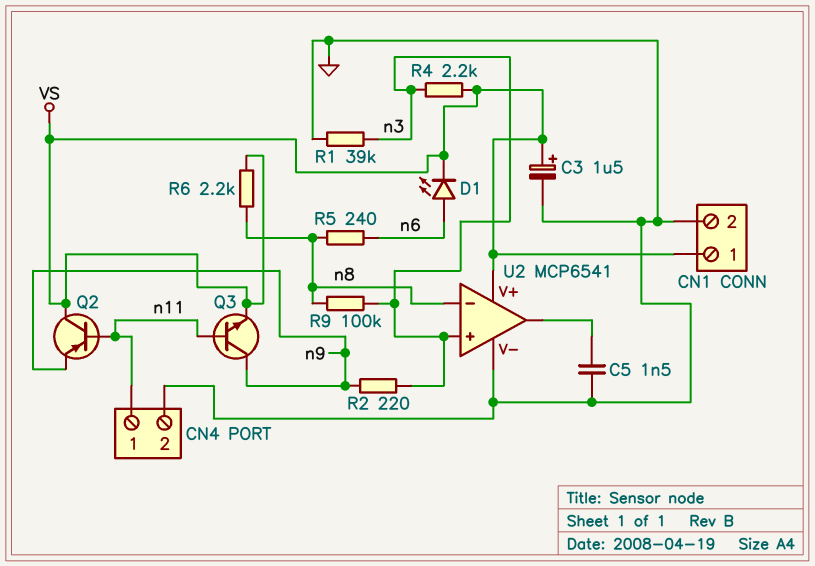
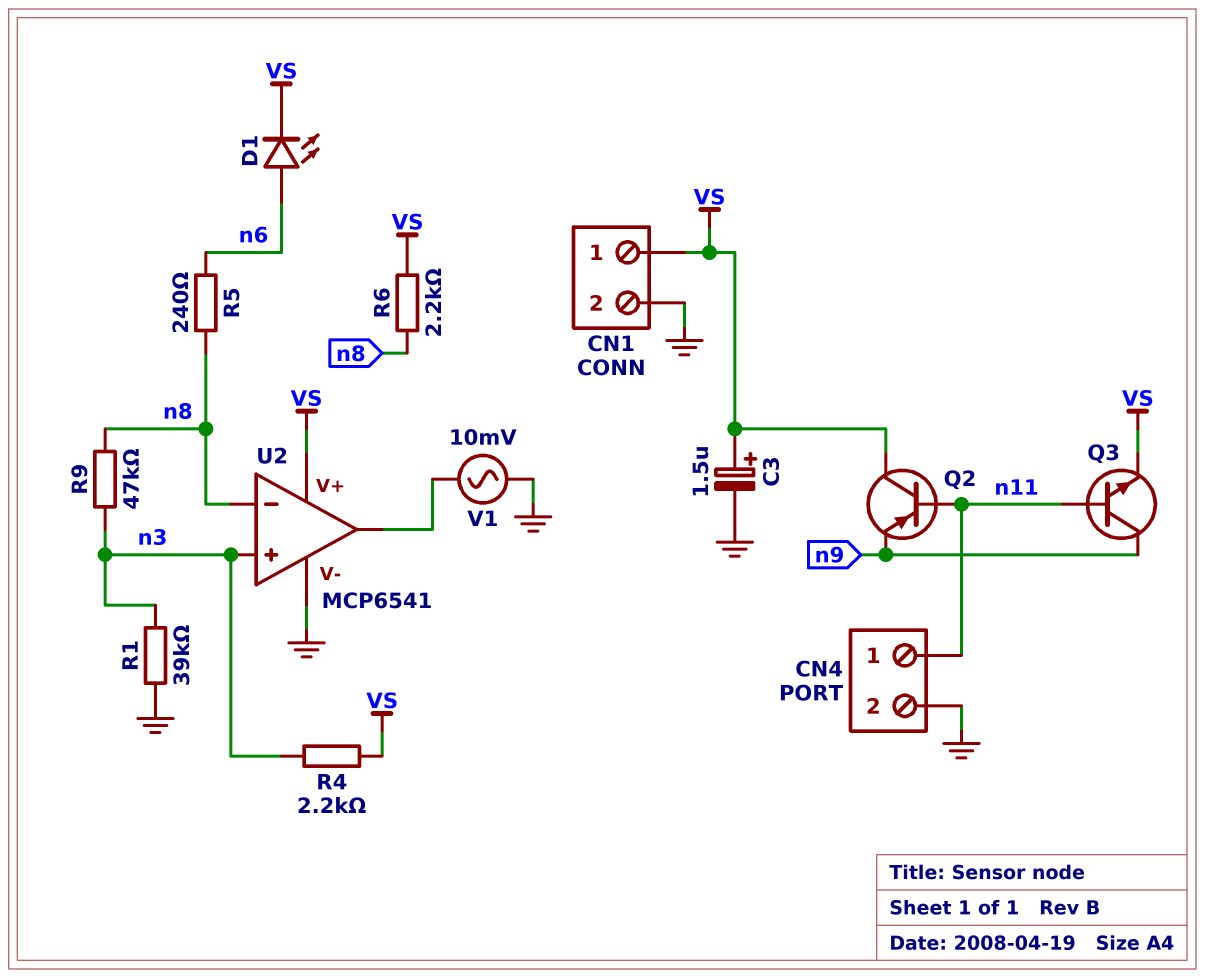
C5: 1.5nF (GND, U2/out) -> none
R2: 220 (n3, n9) -> none
R9: 100k (n3, n8) -> 47k (n3, n8)
V1: none -> AC 10mV (GND, U2/out)

